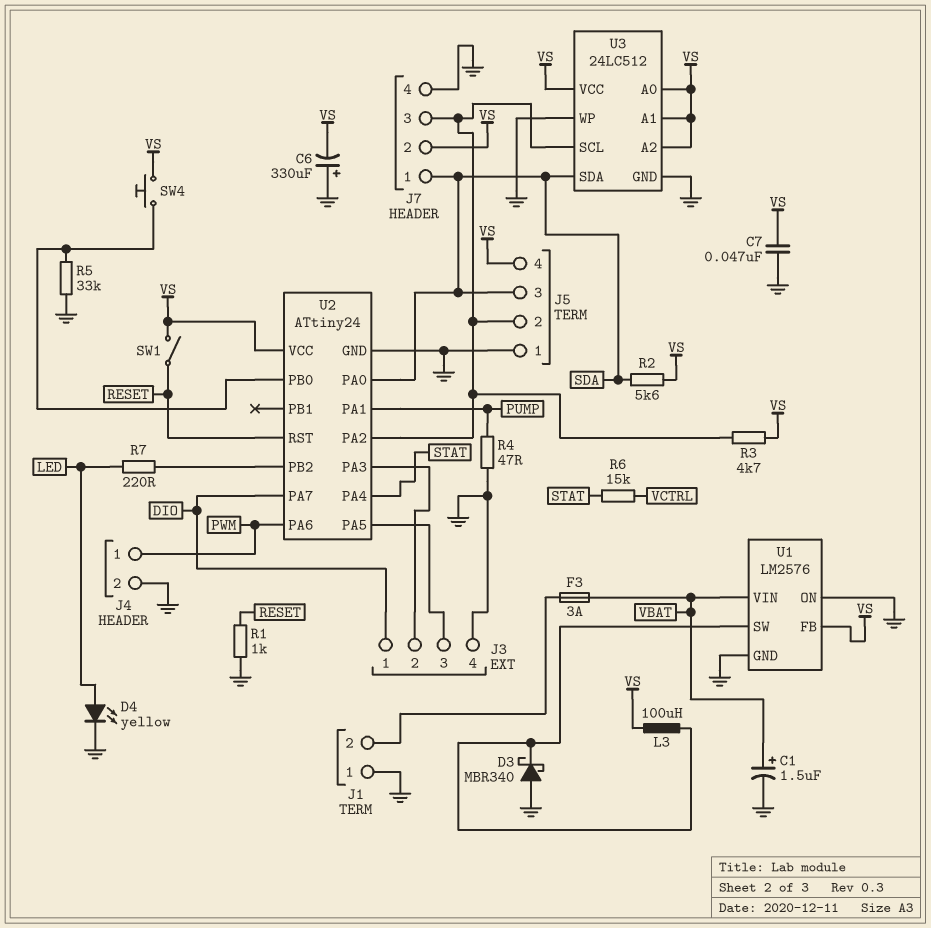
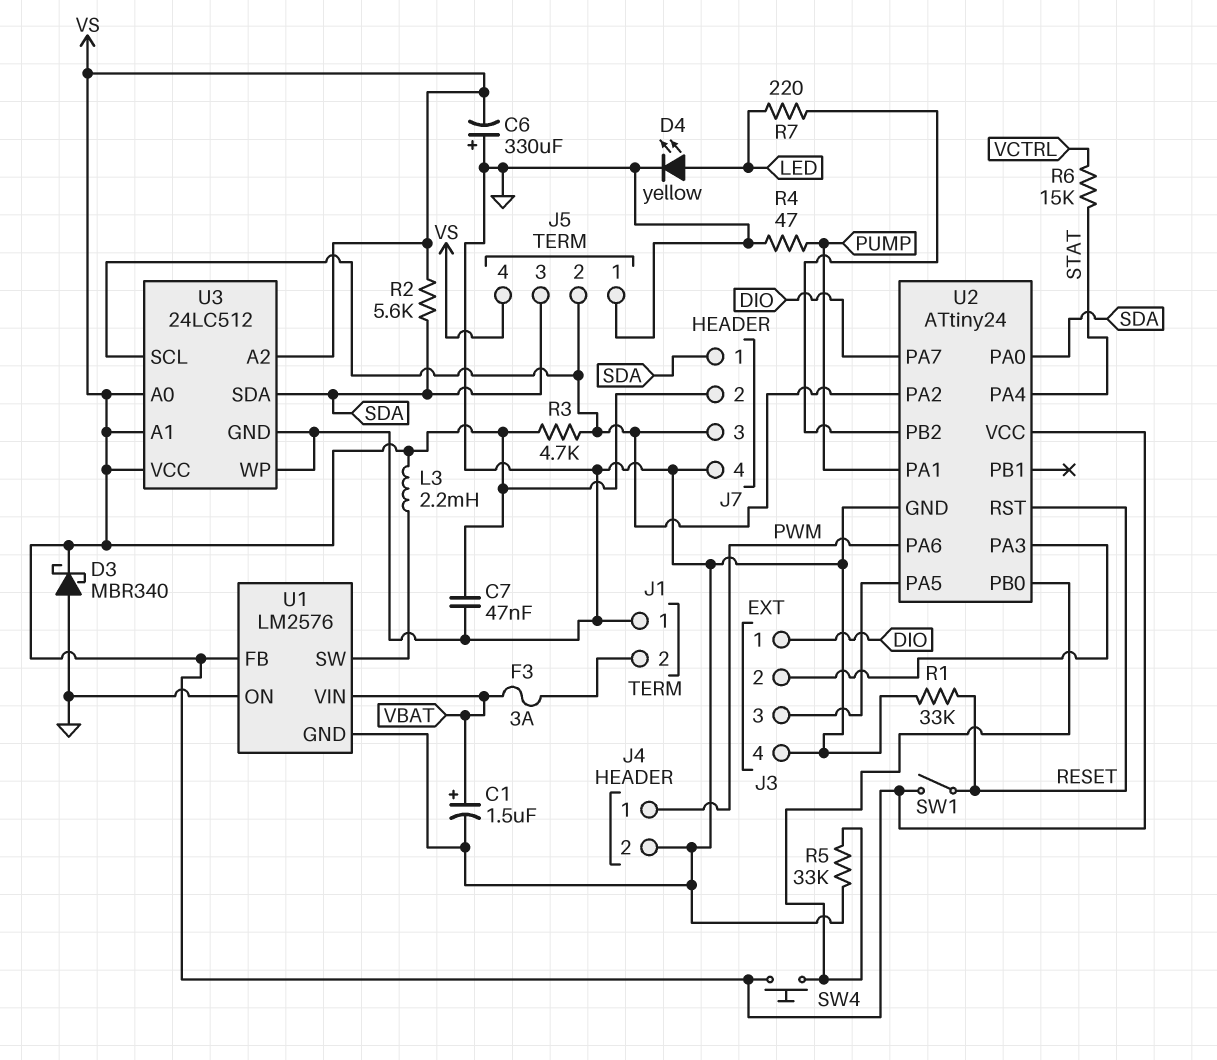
D3: schottky MBR340 (A GND, K U1/SW) -> schottky MBR340 (A GND, K VS)
L3: 100uH (U1/SW, VS) -> 2.2mH (U1/SW, VS)
R1: 1k (GND, RESET) -> 33k (GND, RESET)

